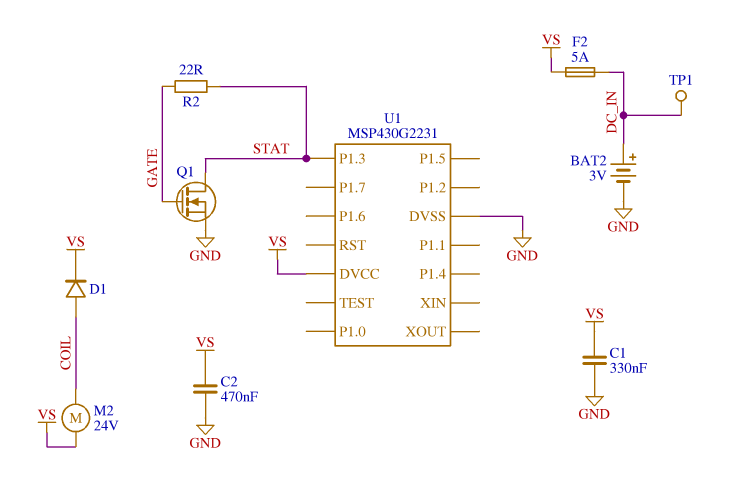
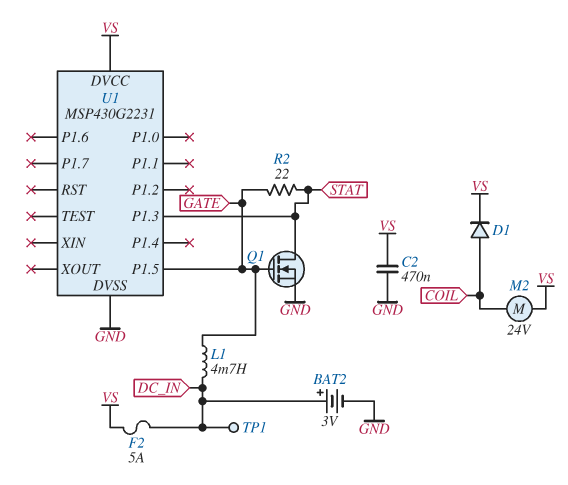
C1: 330nF (GND, VS) -> none
L1: none -> 4.7mH (DC_IN, GATE)
U1 pin P1.5: none -> GATE

